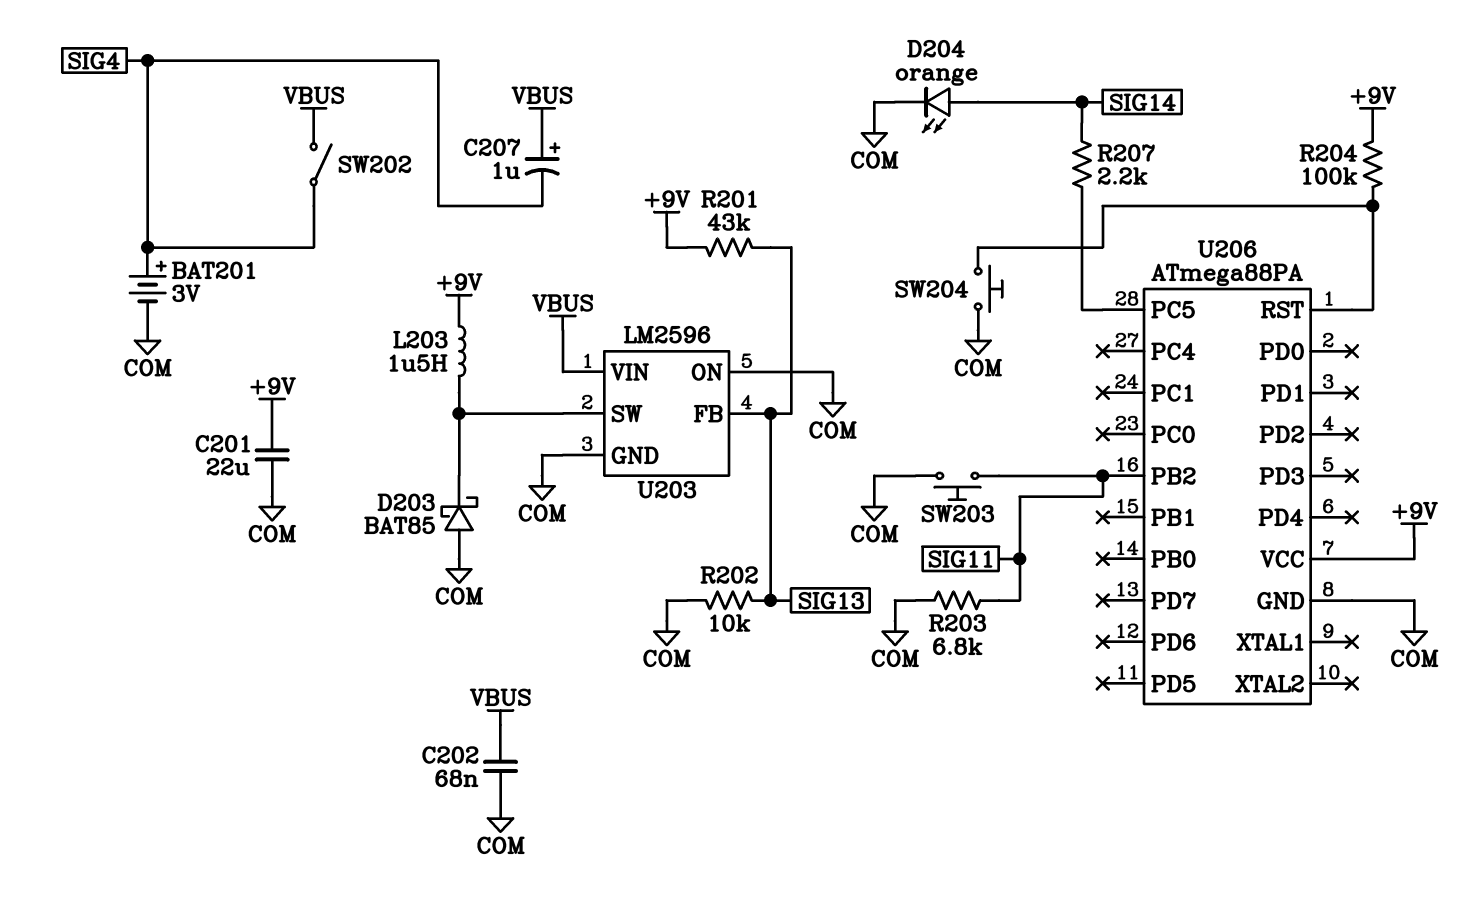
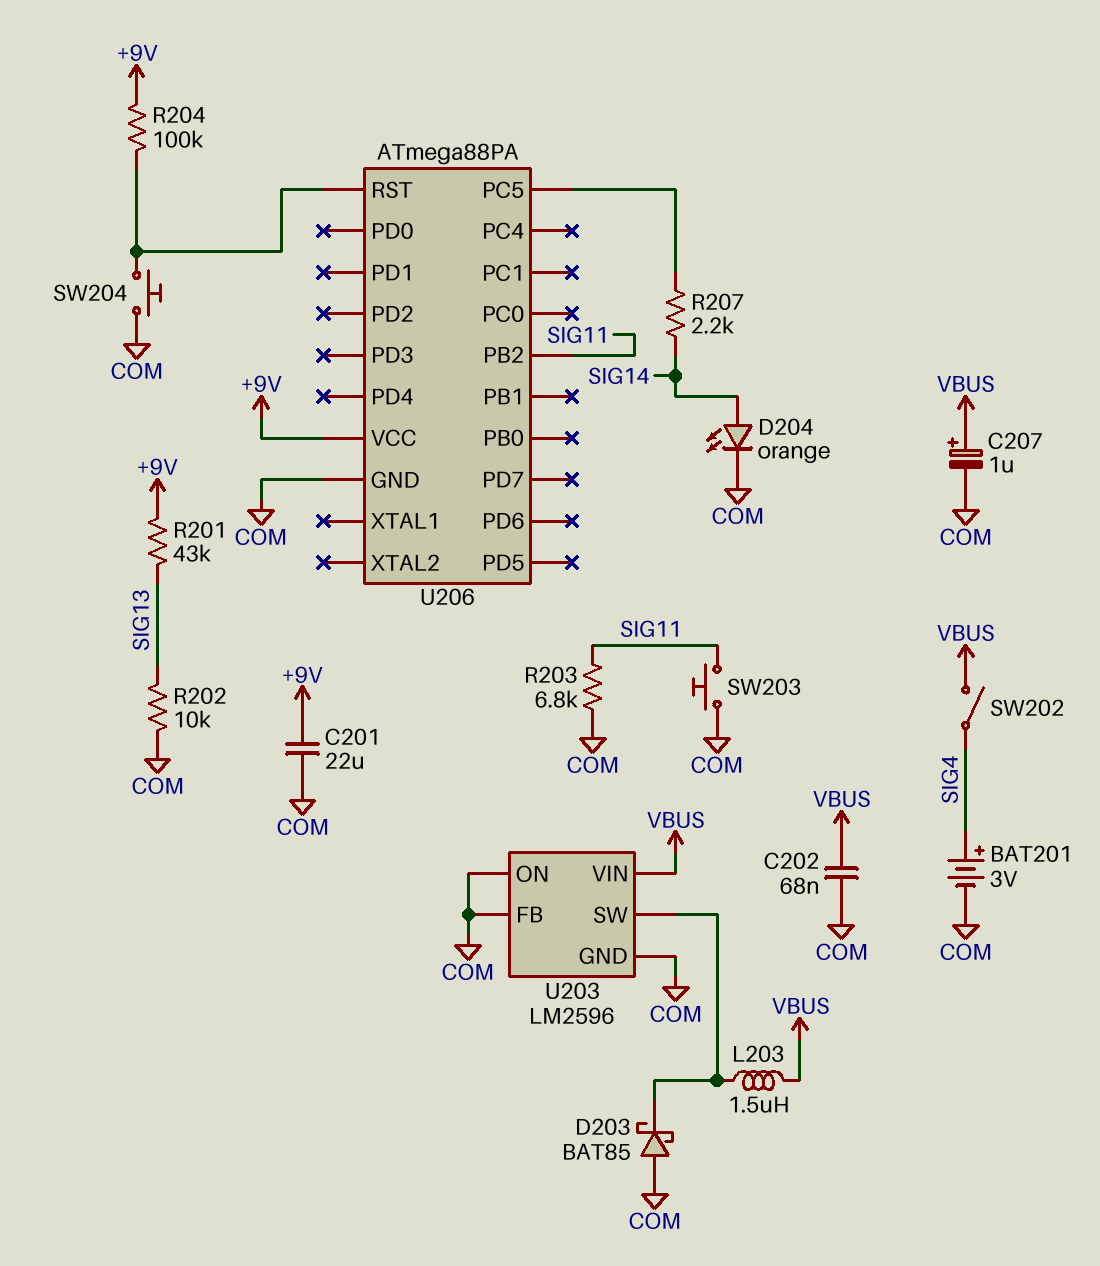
C207: 1uF (plus VBUS, minus SIG4) -> 1uF (plus VBUS, minus COM)
L203: 1.5uH (+9V, U203/SW) -> 1.5uH (U203/SW, VBUS)
U203 pin FB: SIG13 -> COM

